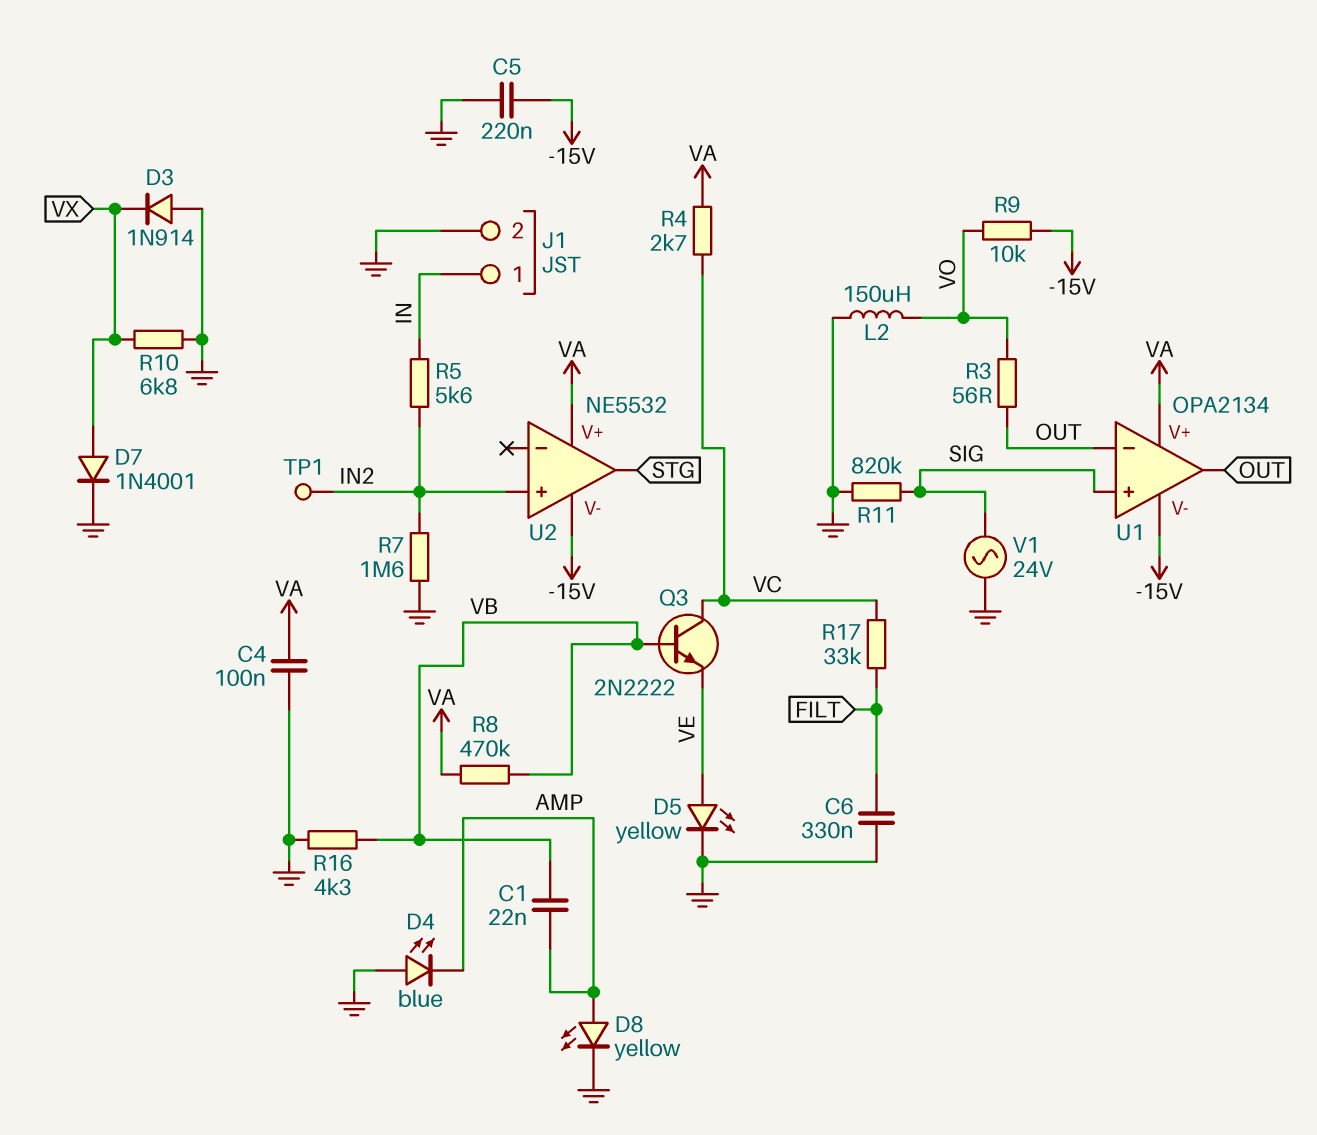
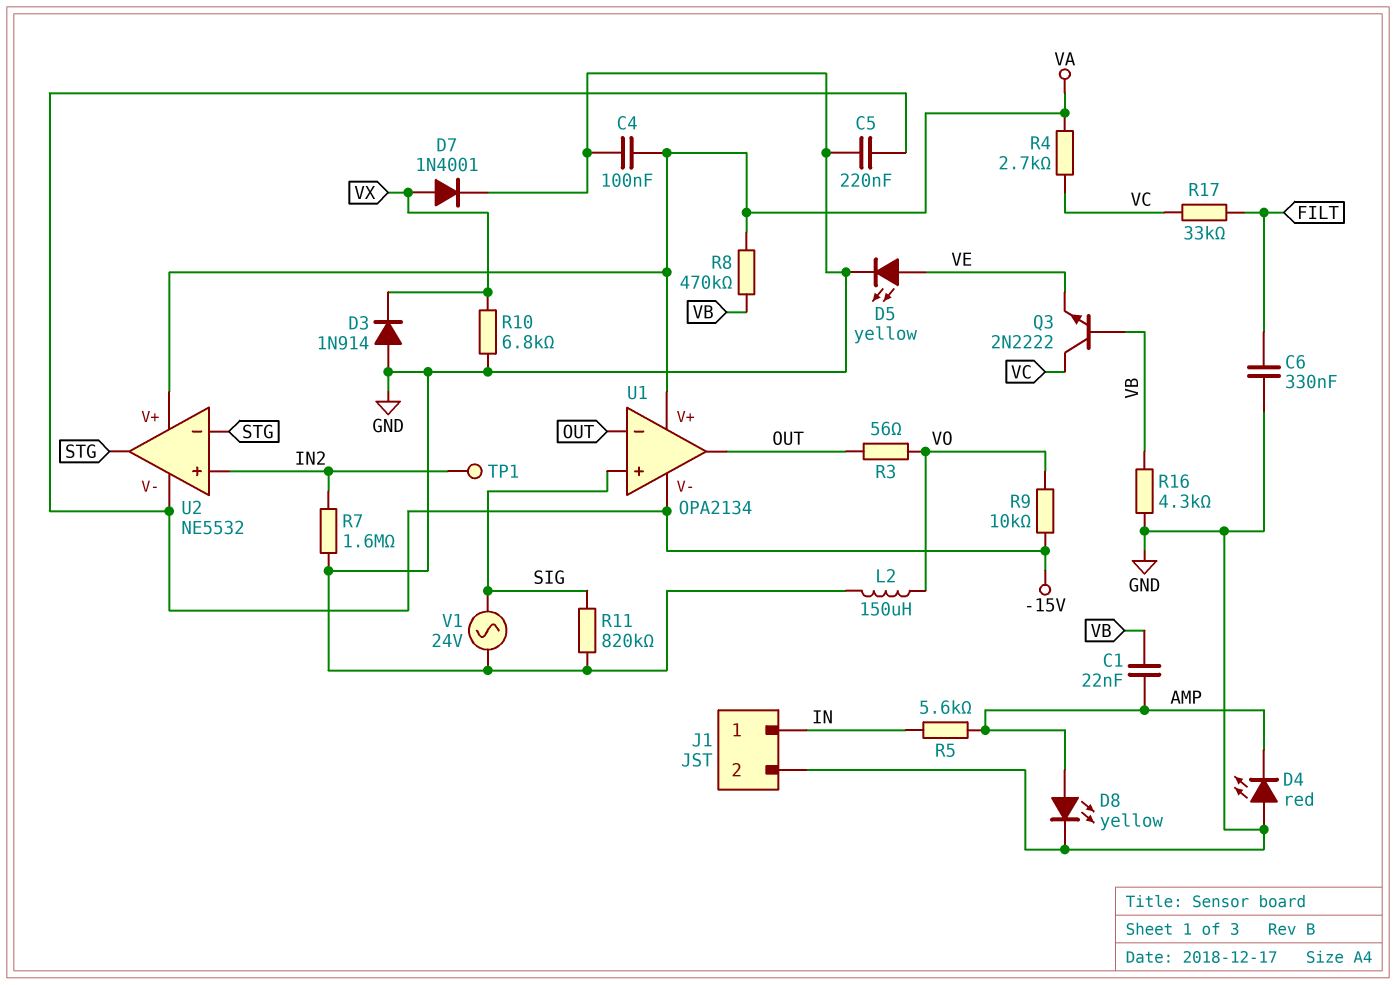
D4: LED blue (A GND, K AMP) -> LED red (A GND, K AMP)
R5: 5.6k (IN, IN2) -> 5.6k (AMP, IN)
U2 pin in-: none -> STG

